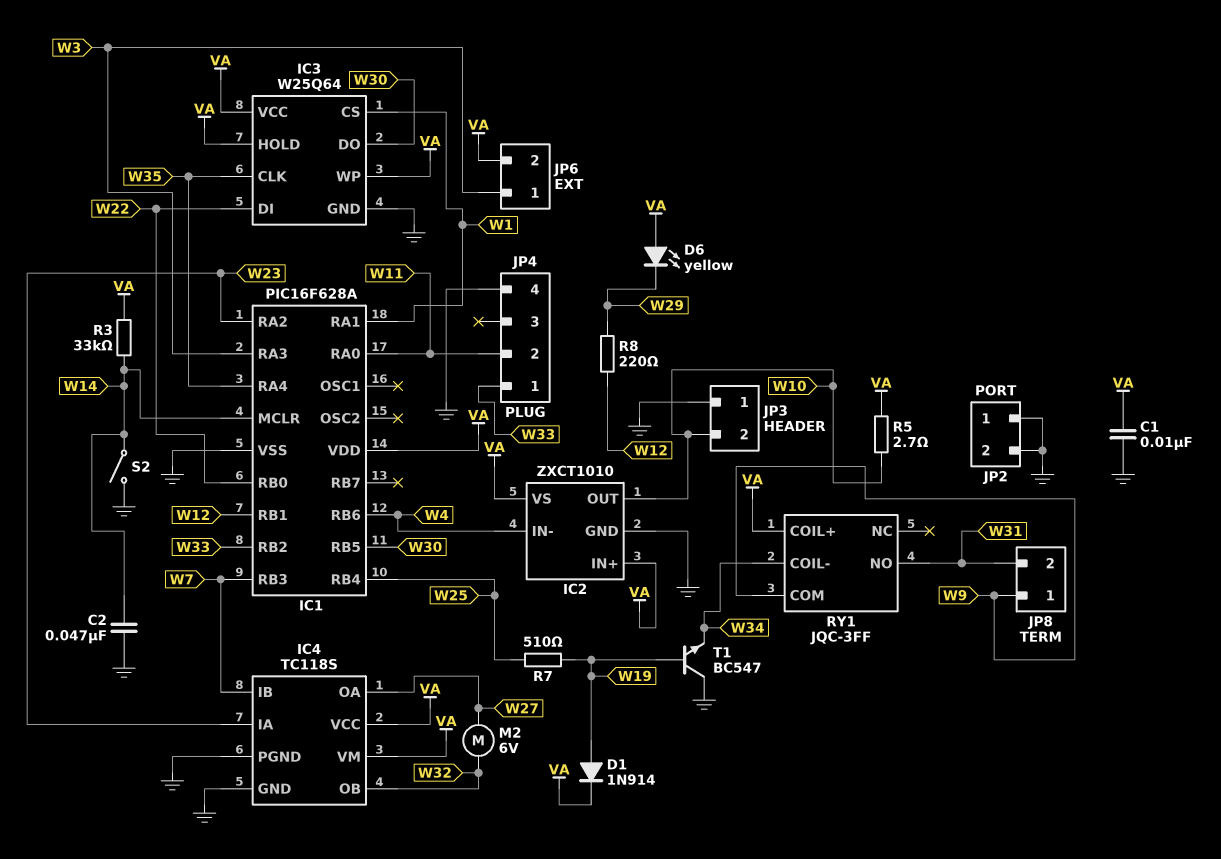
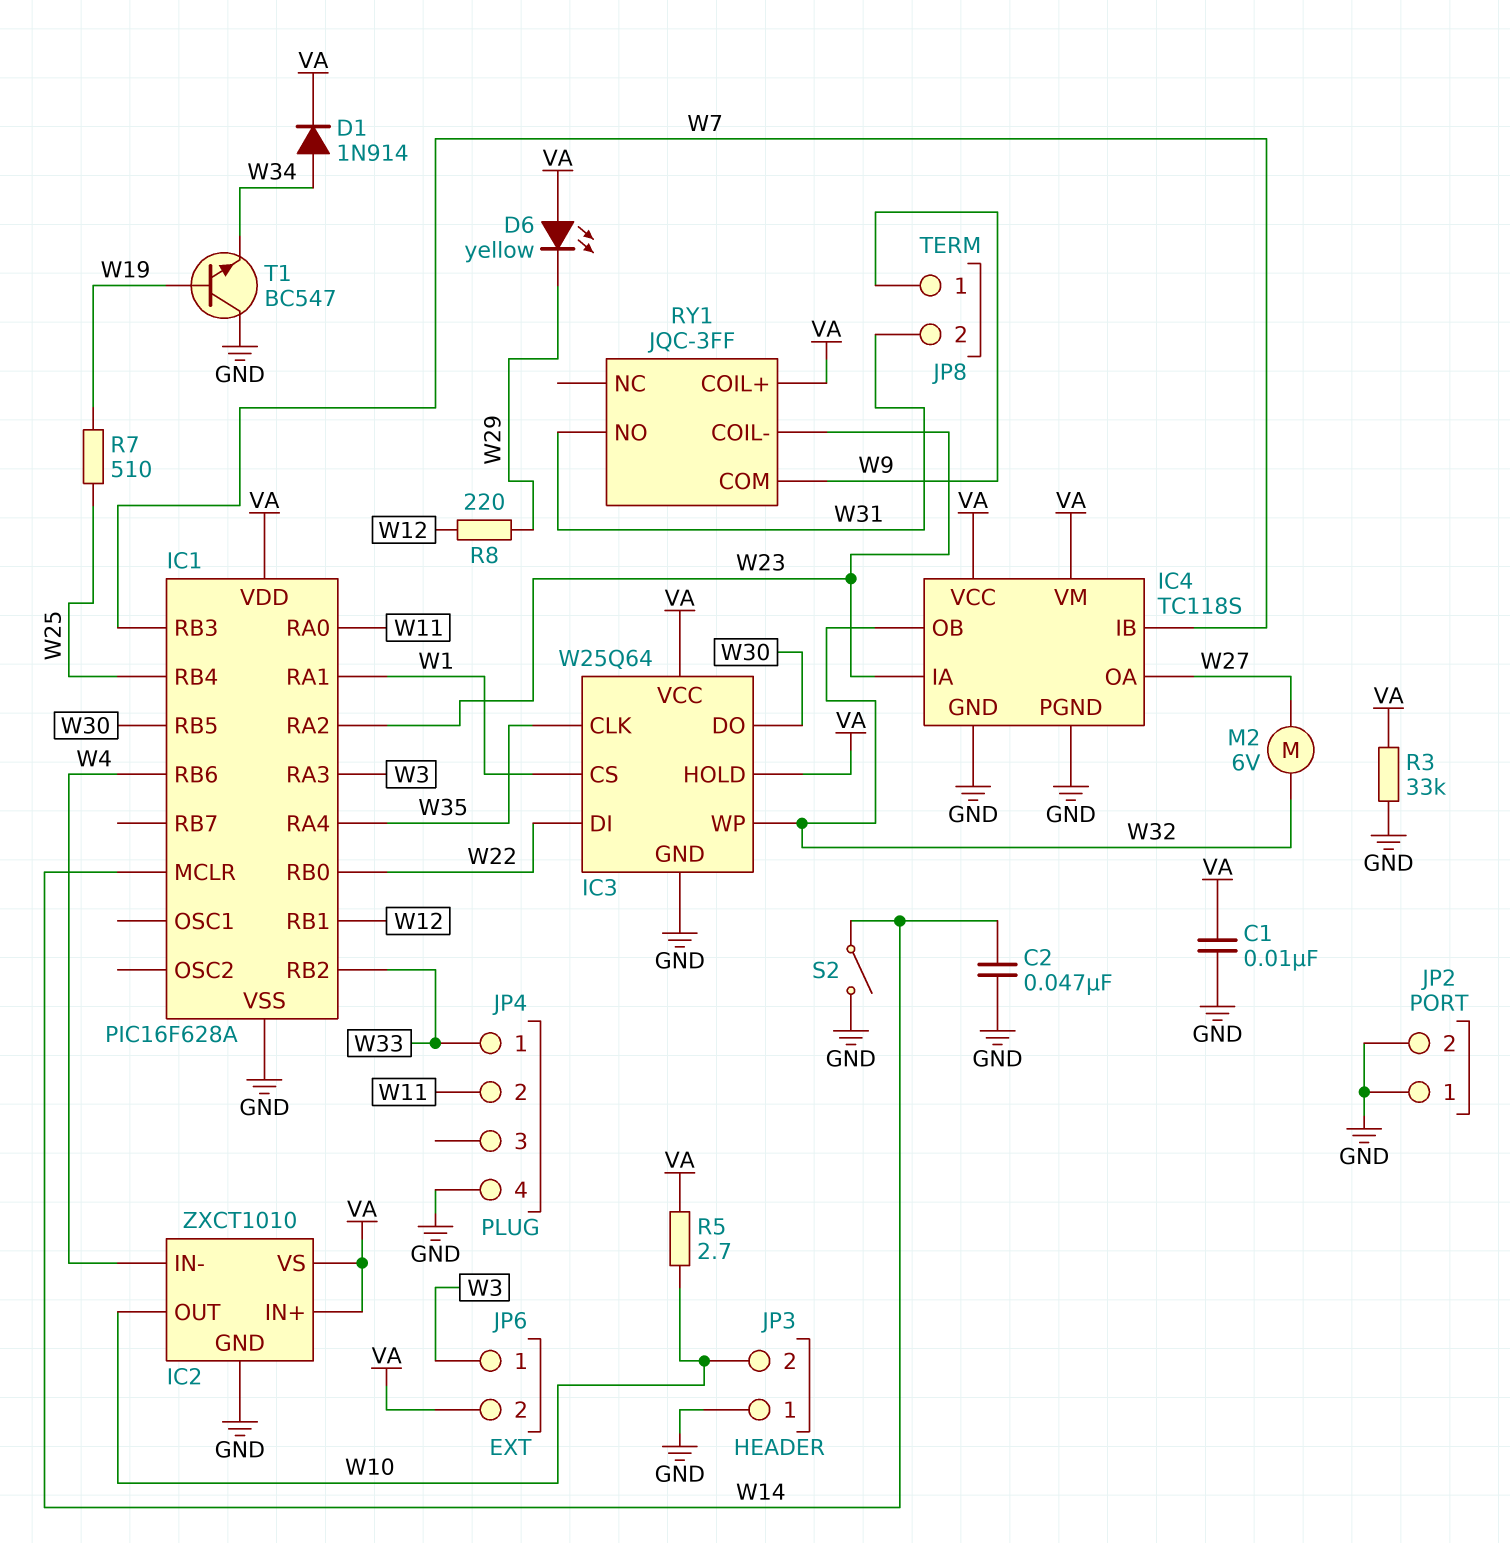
D1: diode 1N914 (A W19, K VA) -> diode 1N914 (A W34, K VA)
IC3 pin WP: VA -> W32
R3: 33k (VA, W14) -> 33k (GND, VA)
RY1 pin COIL-: W34 -> W23

